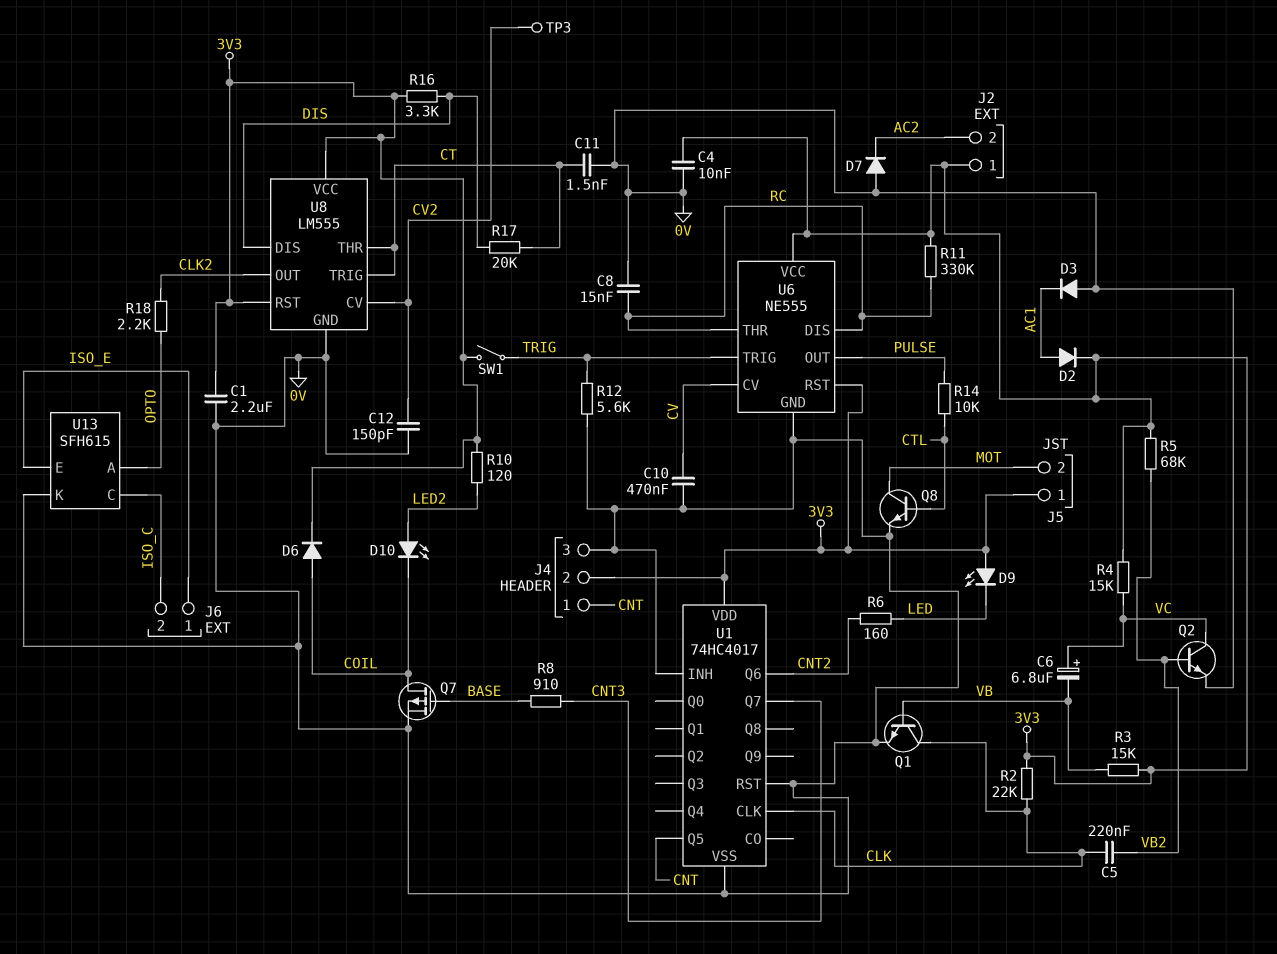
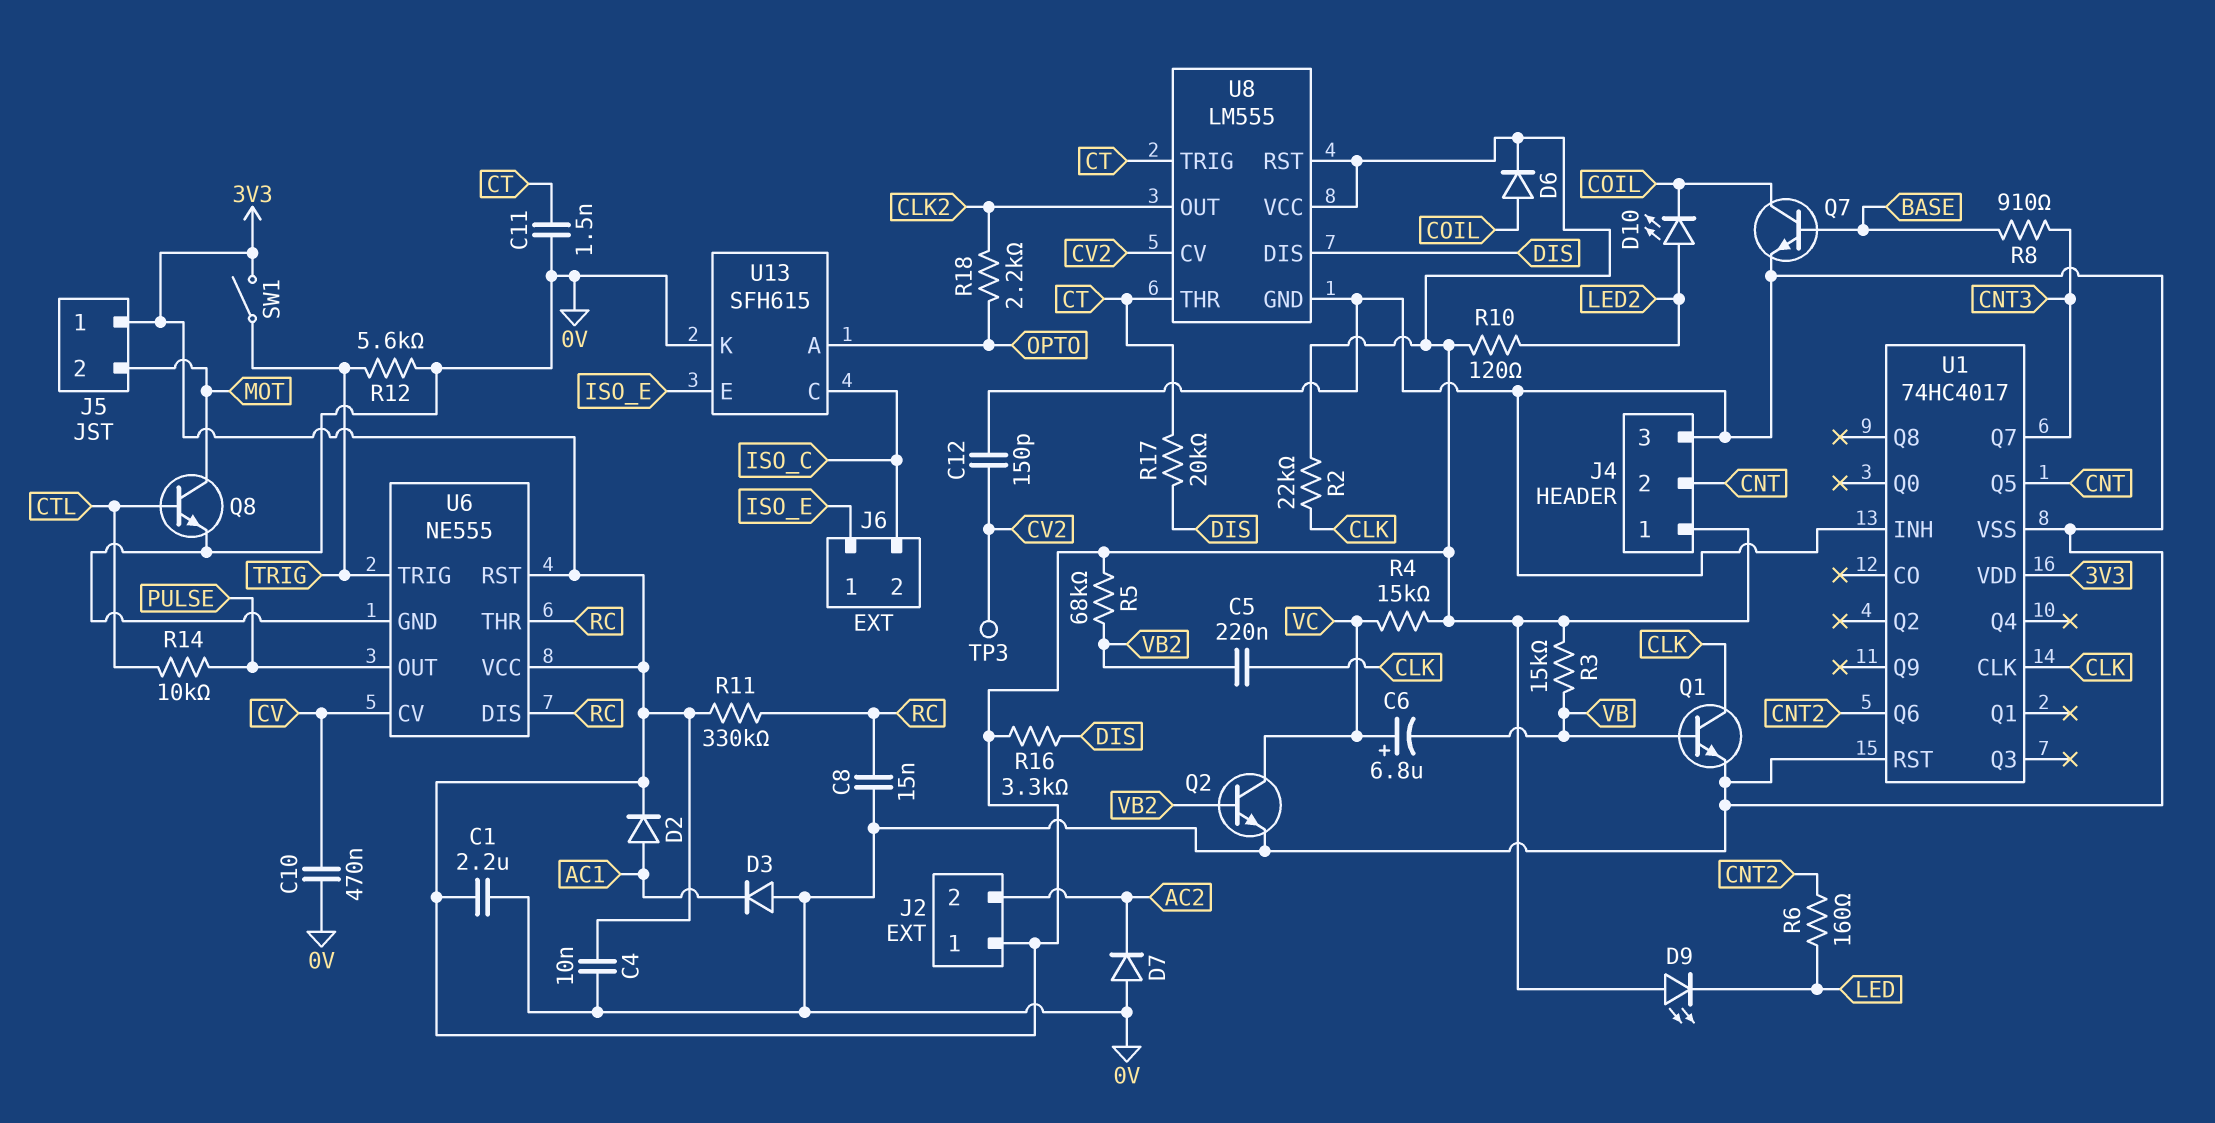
J4 pin 1: CNT -> 3V3
J4 pin 2: 3V3 -> CNT
Q7: PMOS (G BASE, D COIL, S 0V) -> NPN (B BASE, C COIL, E 0V)

